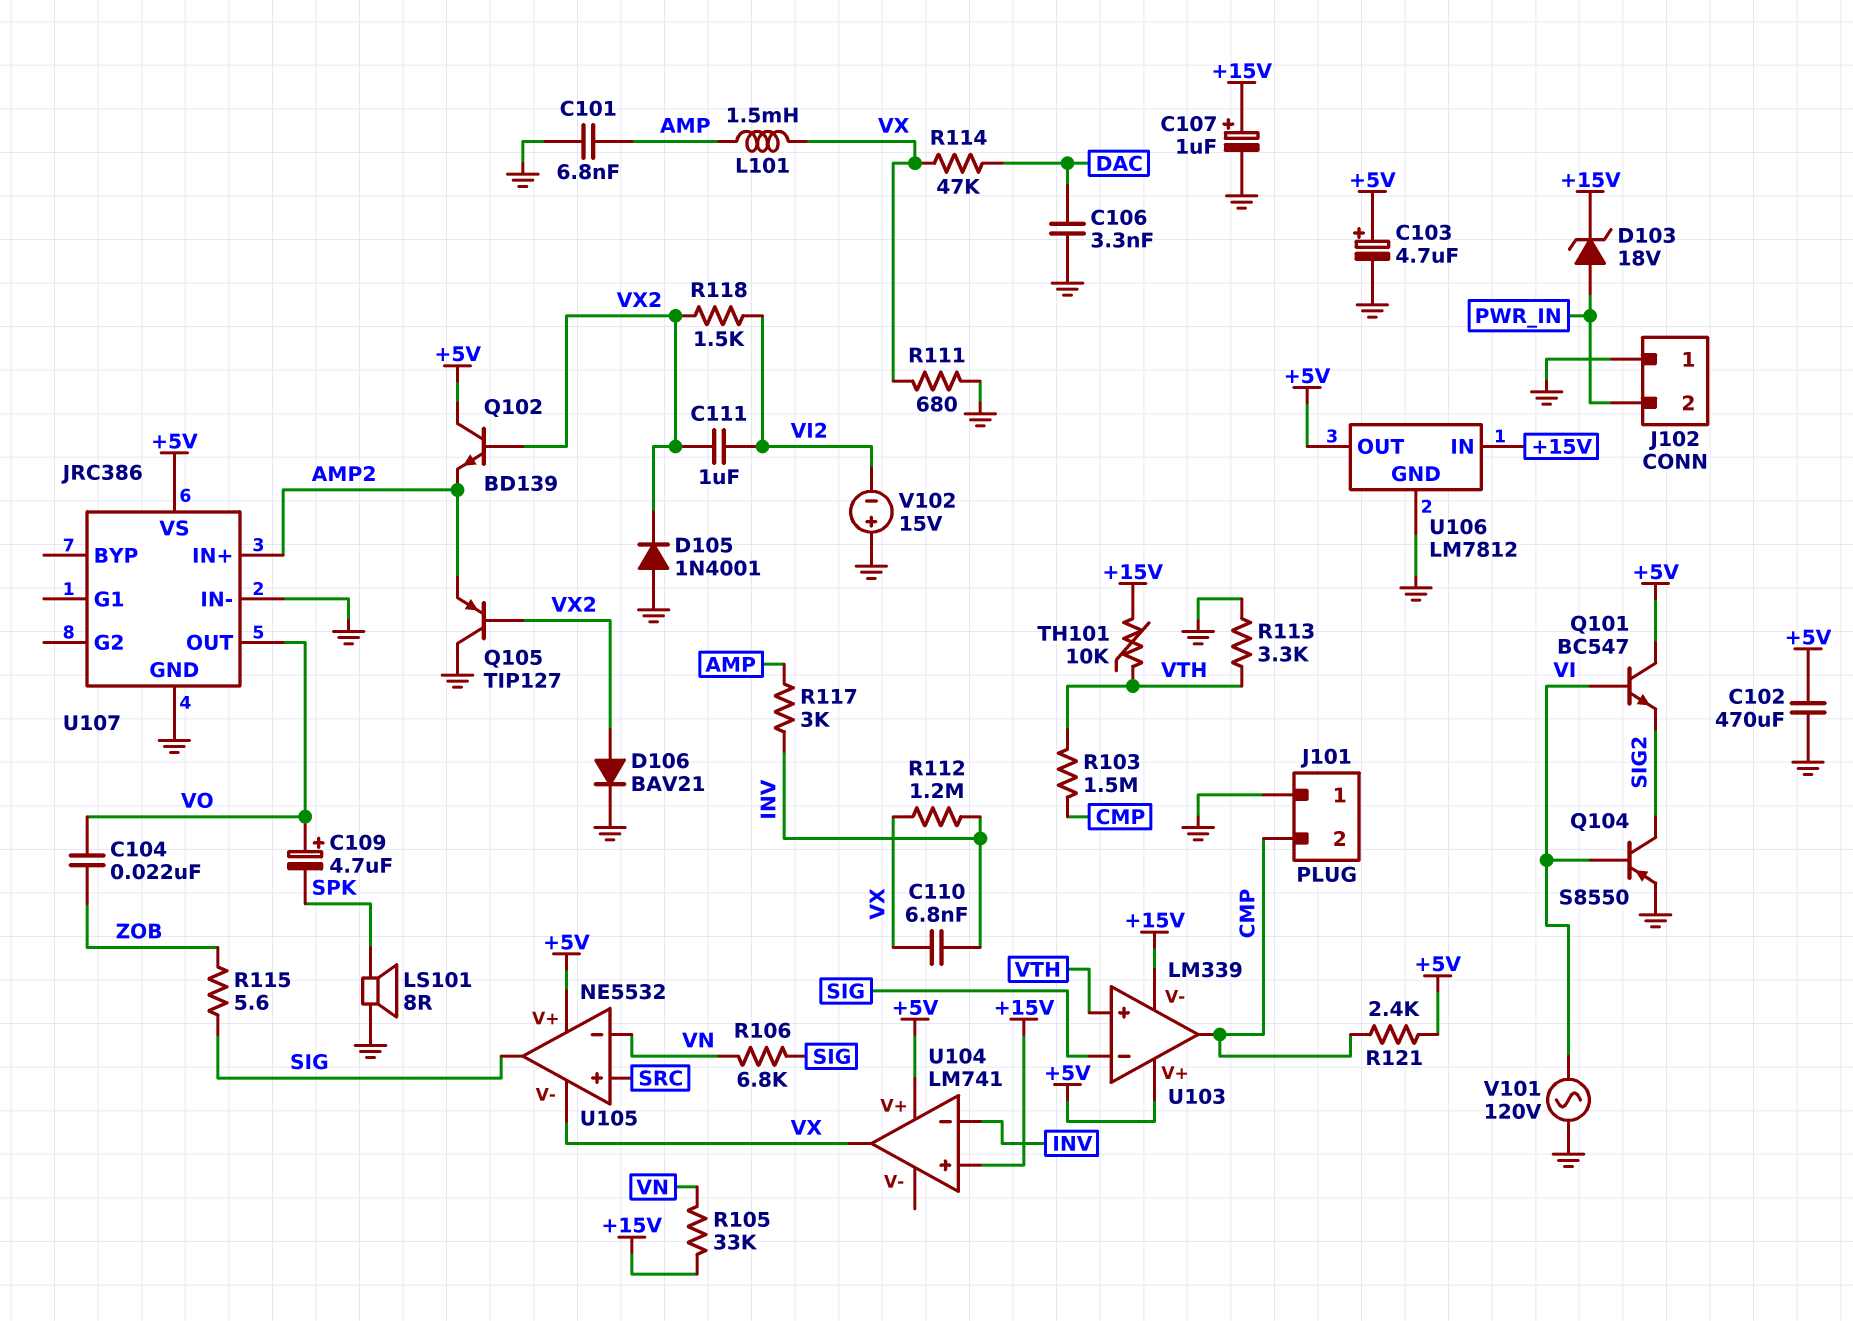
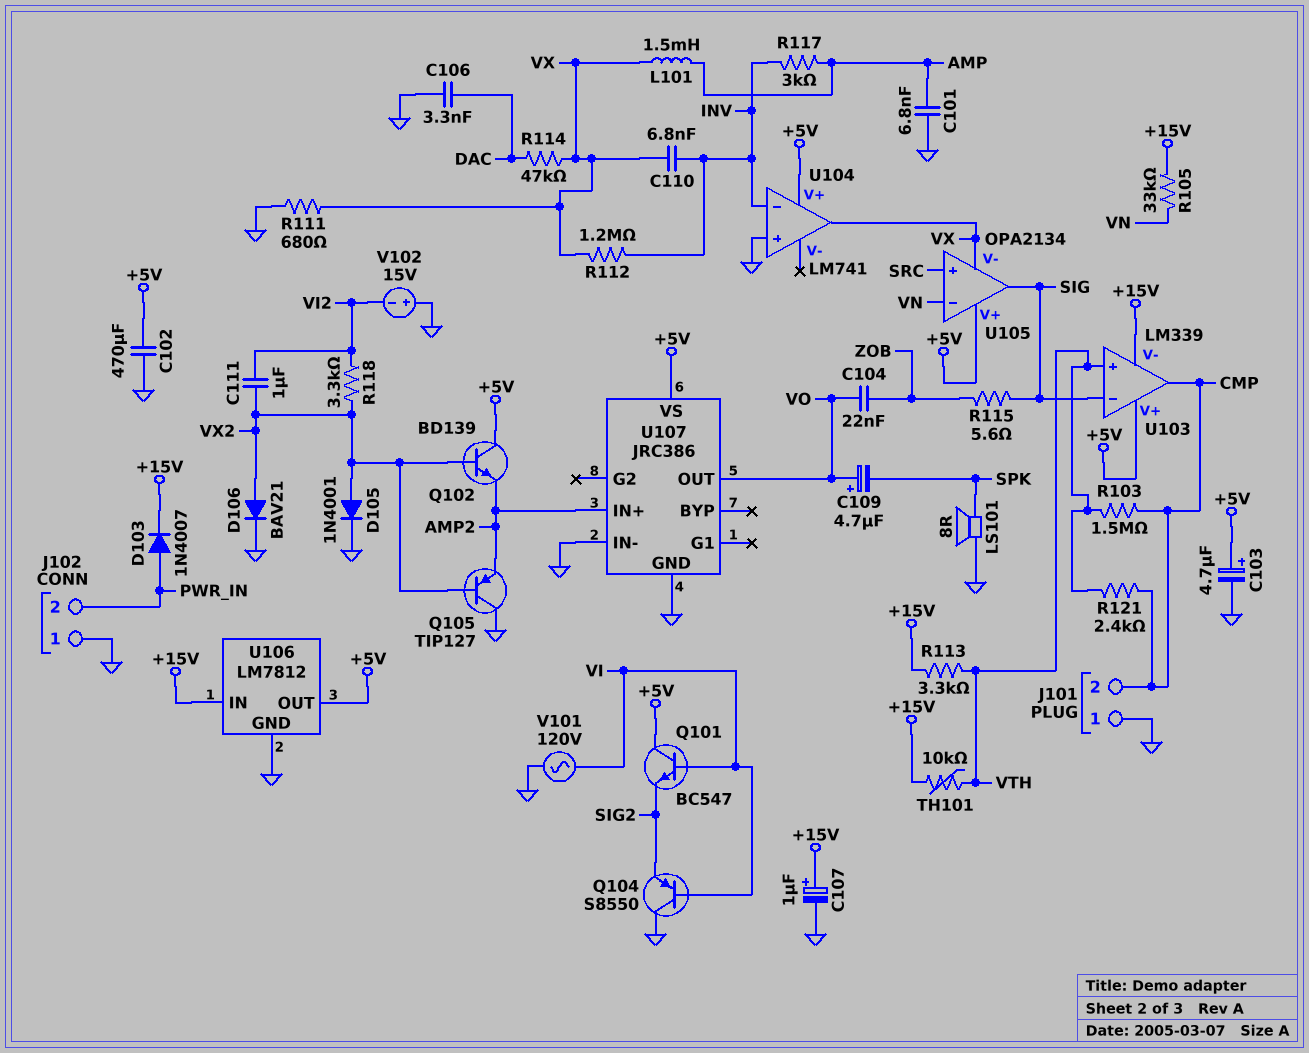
D103: zener 18V (A PWR_IN, K +15V) -> diode 1N4007 (A PWR_IN, K +15V)
D105: diode 1N4001 (A GND, K VX2) -> diode 1N4001 (A VX2, K GND)
Q104: PNP S8550 (B VI, C SIG2, E GND) -> PNP S8550 (B VI, C GND, E SIG2)
R106: 6.8k (SIG, VN) -> none
R113: 3.3k (GND, VTH) -> 3.3k (+15V, VTH)
R118: 1.5k (VI2, VX2) -> 3.3k (VI2, VX2)
R121: 2.4k (+5V, CMP) -> 2.4k (CMP, VTH)
U104 pin in+: +15V -> GND
U105: NE5532 -> OPA2134

